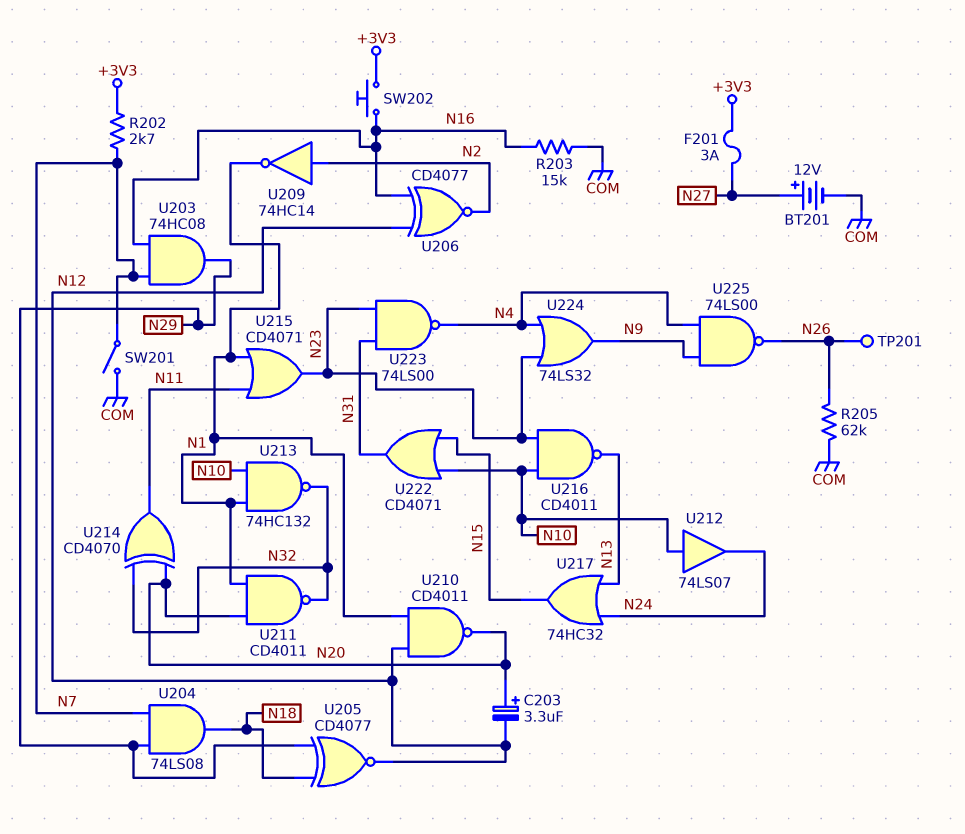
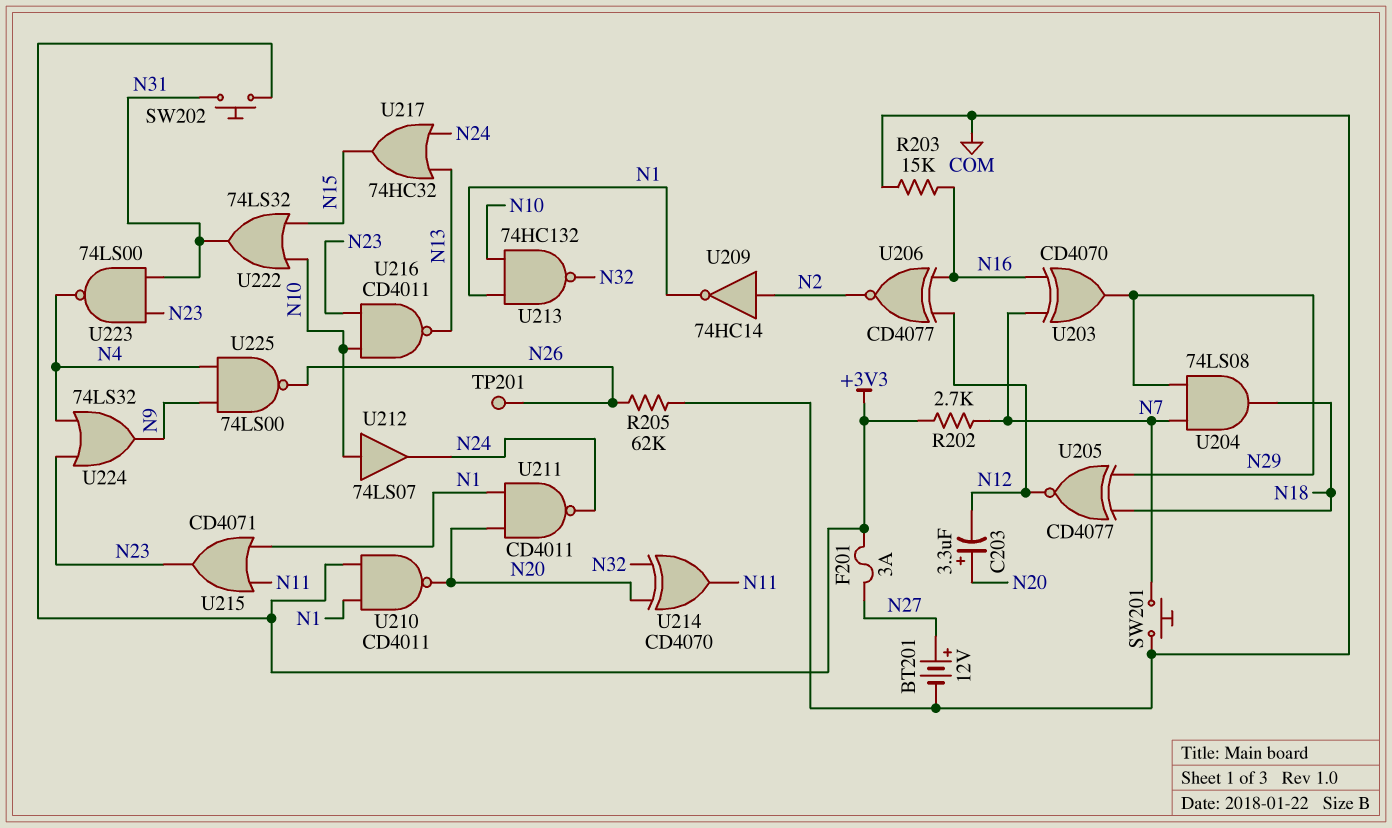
SW201: switch (COM, N7) -> button (COM, N7)
SW202: button (+3V3, N16) -> button (+3V3, N31)
U203: AND 74HC08 (in N7, in N16, out N29) -> XOR CD4070 (in N7, in N16, out N29)
U210: NAND CD4011 (in N1, in N12, out N20) -> NAND CD4011 (in +3V3, in N1, out N20)
U211: NAND CD4011 (in N1, in N20, out N32) -> NAND CD4011 (in N1, in N20, out N24)
U222: OR CD4071 (in N10, in N15, out N31) -> OR 74LS32 (in N10, in N15, out N31)

